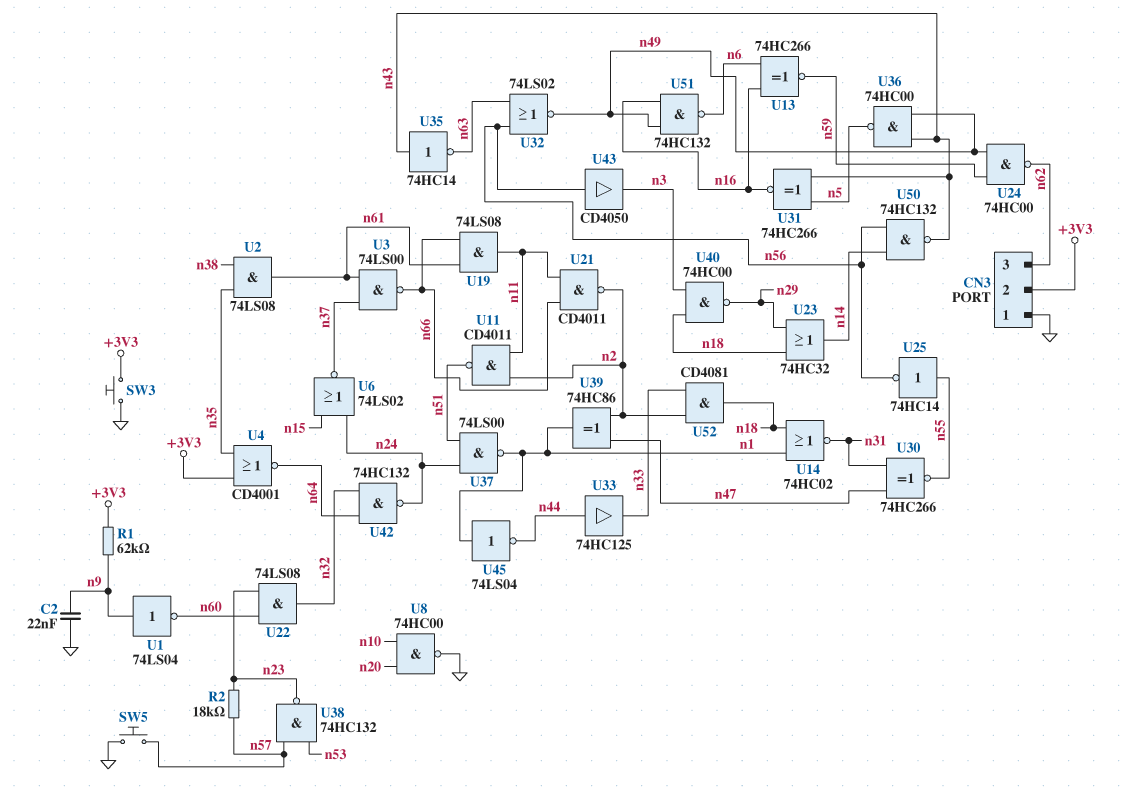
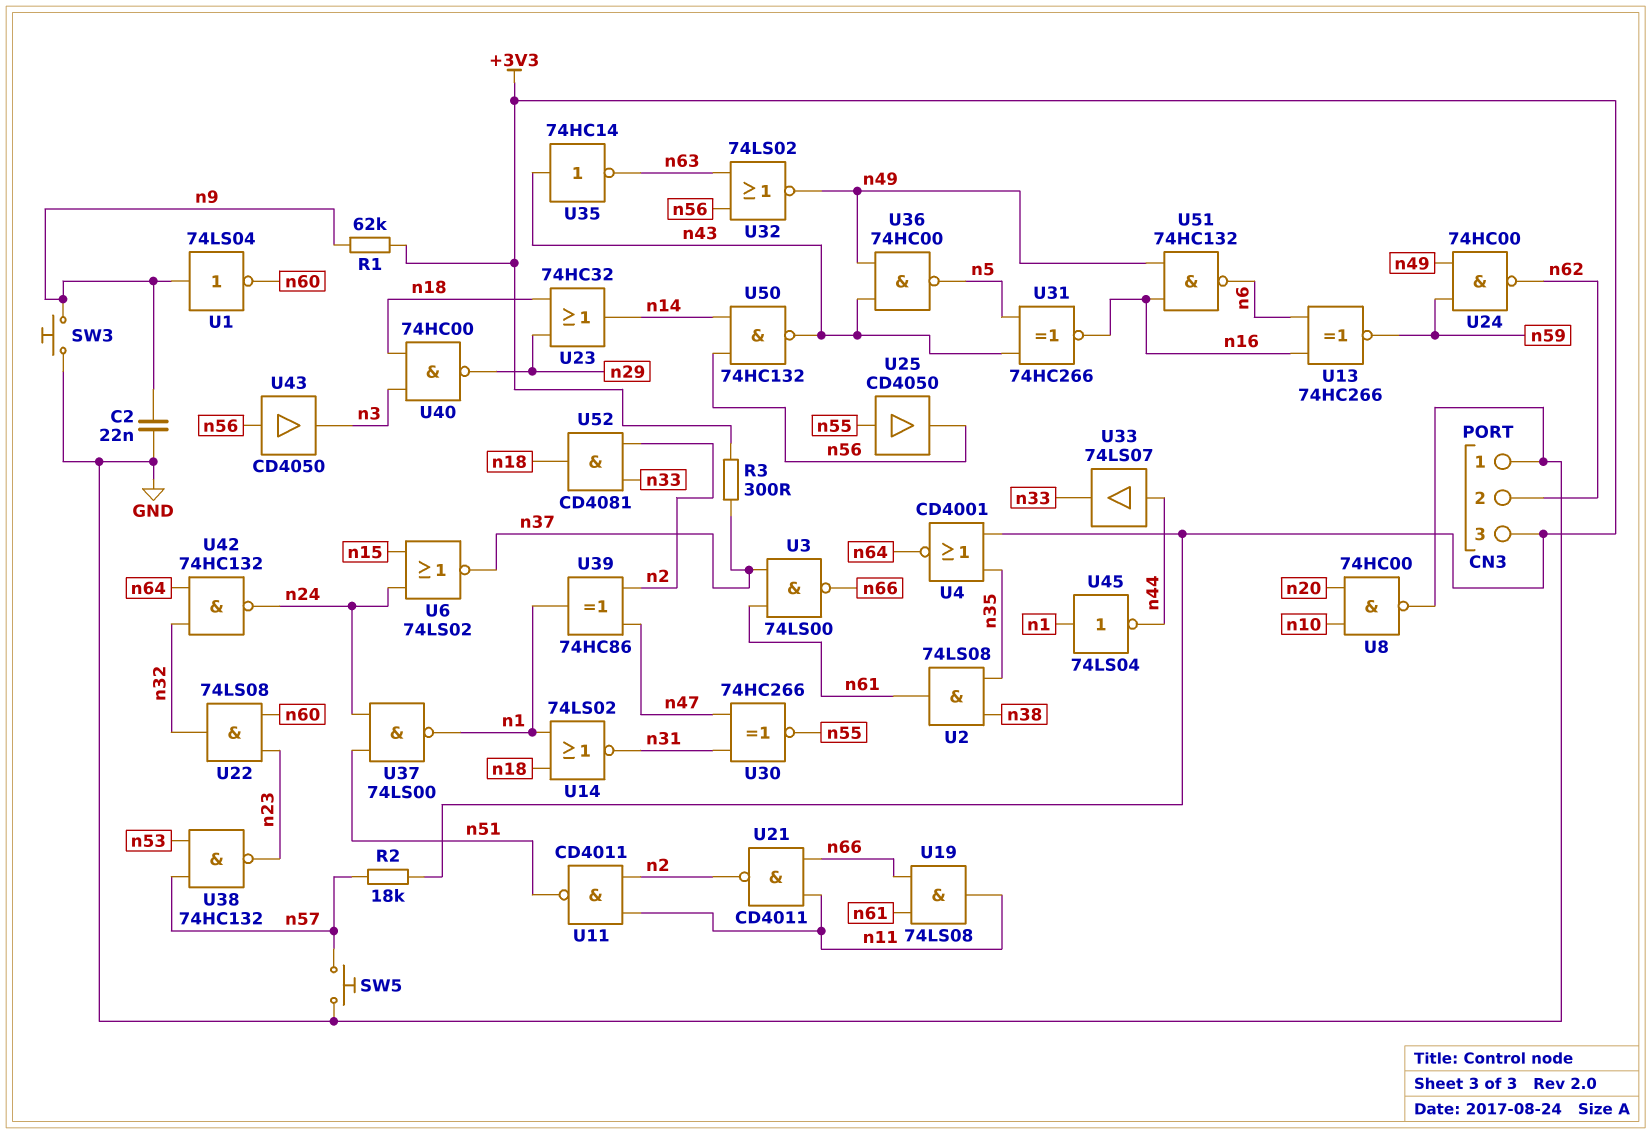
CN3 pin 2: +3V3 -> n62
CN3 pin 3: n62 -> +3V3
R2: 18k (n23, n57) -> 18k (+3V3, n57)
R3: none -> 300 (+3V3, n37)
SW3: button (+3V3, GND) -> button (GND, n9)
U14: NOR 74HC02 (in n1, in n18, out n31) -> NOR 74LS02 (in n1, in n18, out n31)
U25: NOT 74HC14 (in n55, out n56) -> buffer CD4050 (in n55, out n56)
U33: buffer 74HC125 (in n44, out n33) -> buffer 74LS07 (in n44, out n33)

